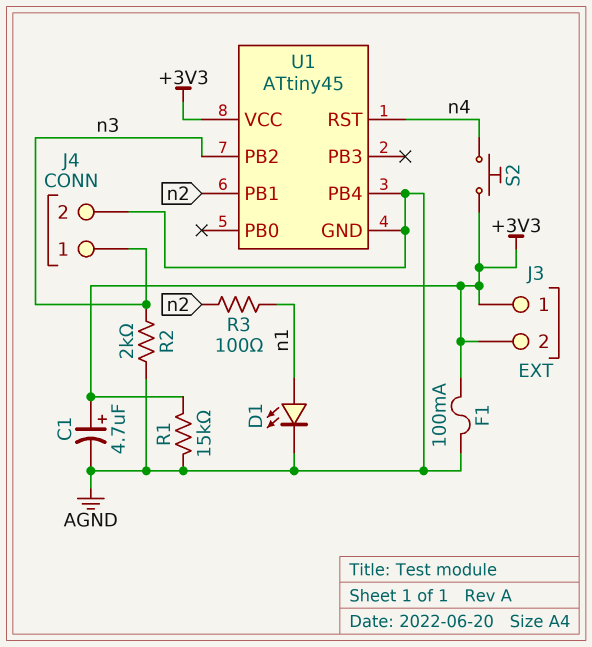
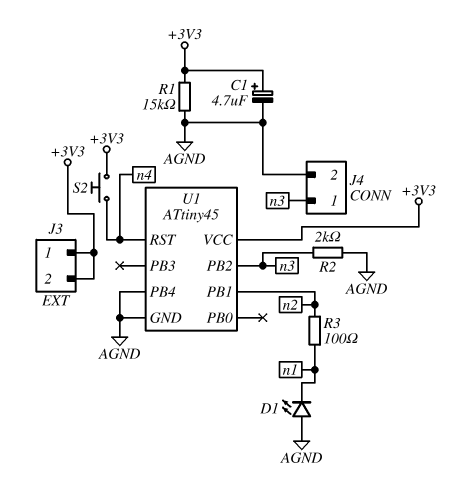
D1: LED (A n1, K AGND) -> LED (A AGND, K n1)
F1: 100mA (+3V3, AGND) -> none

